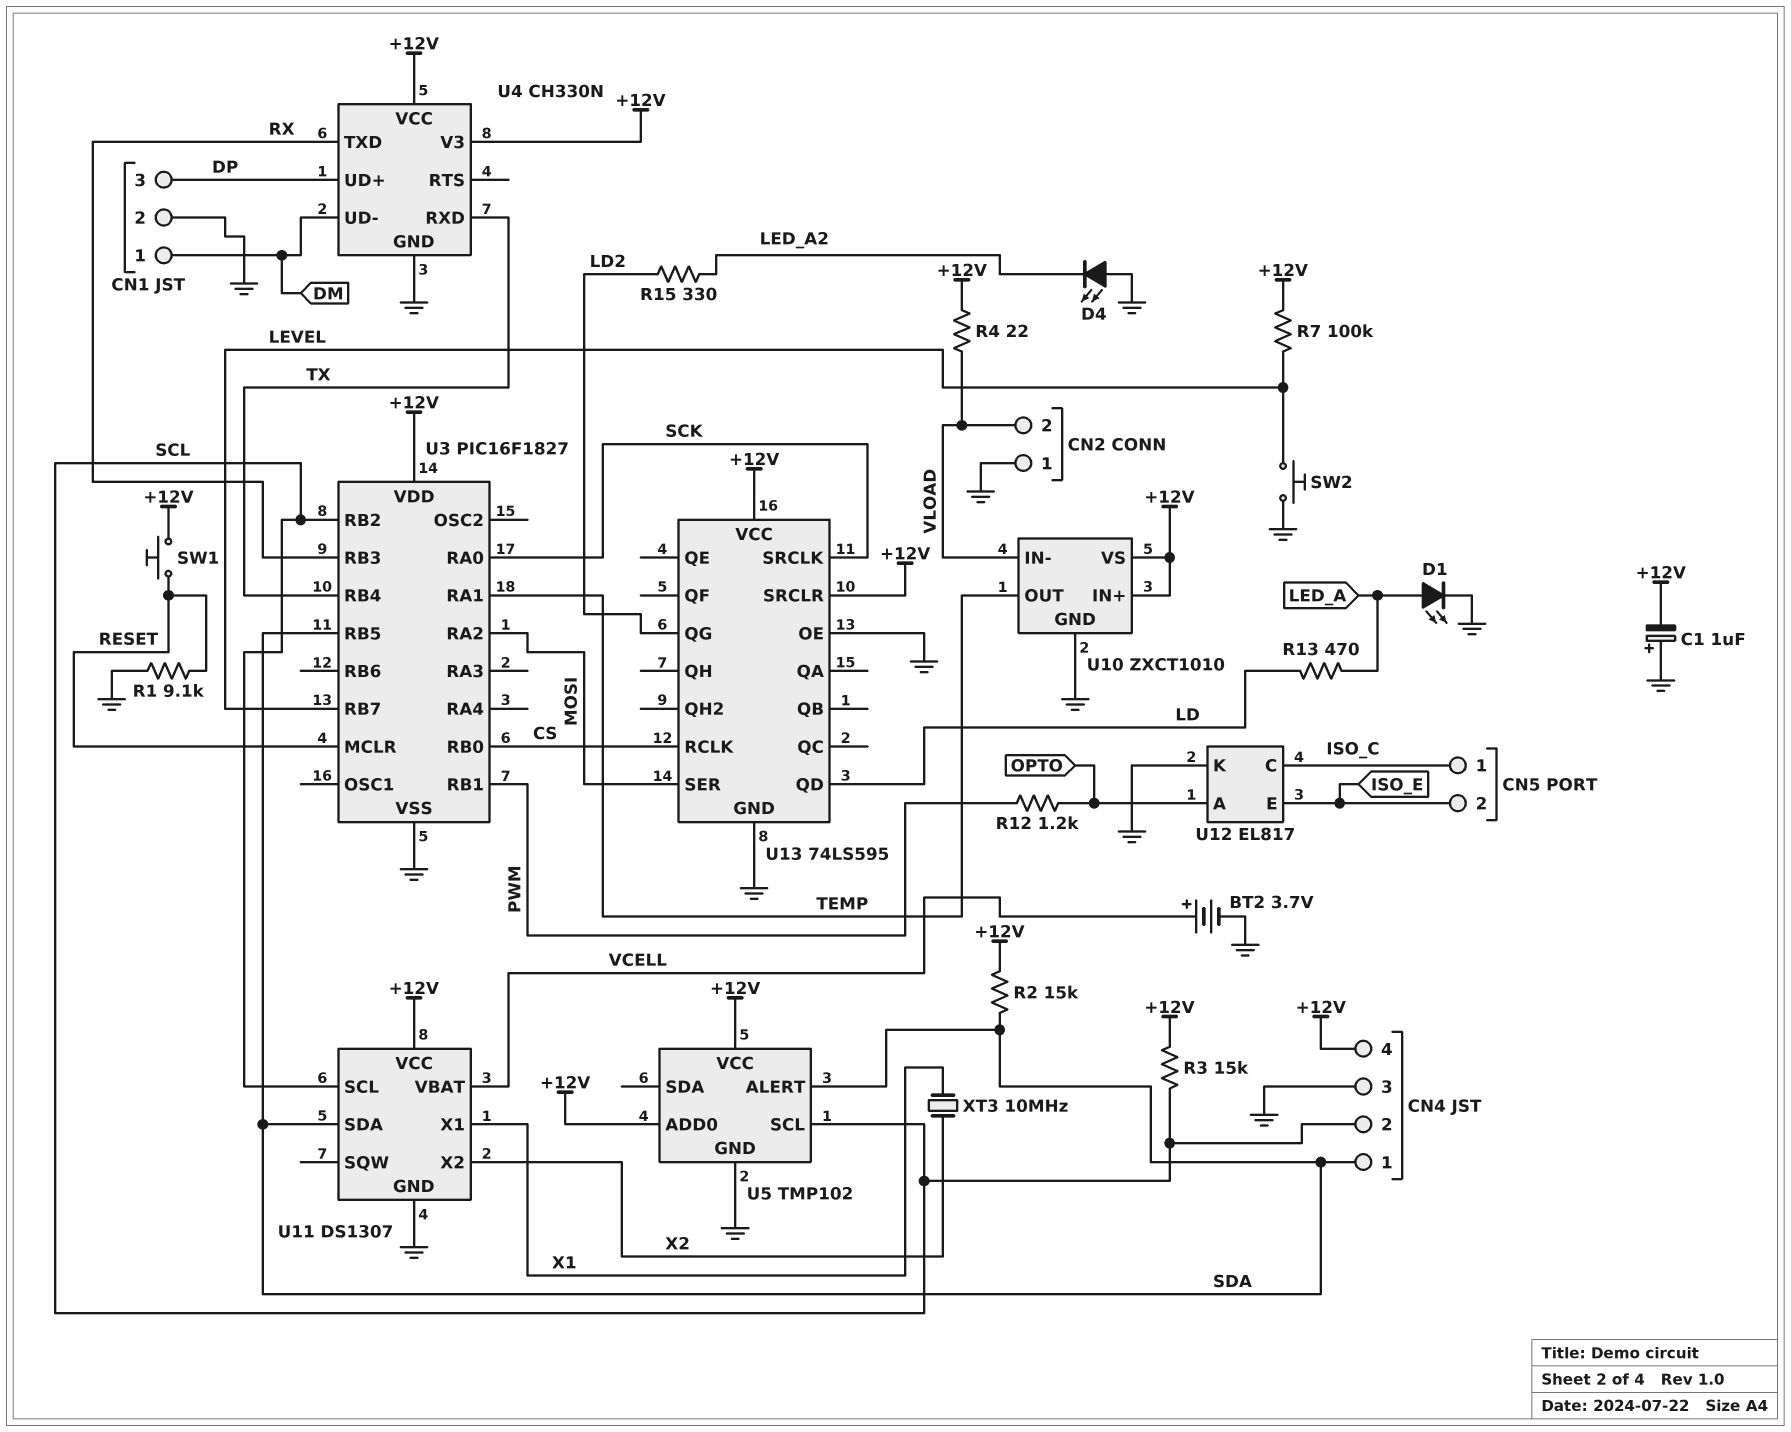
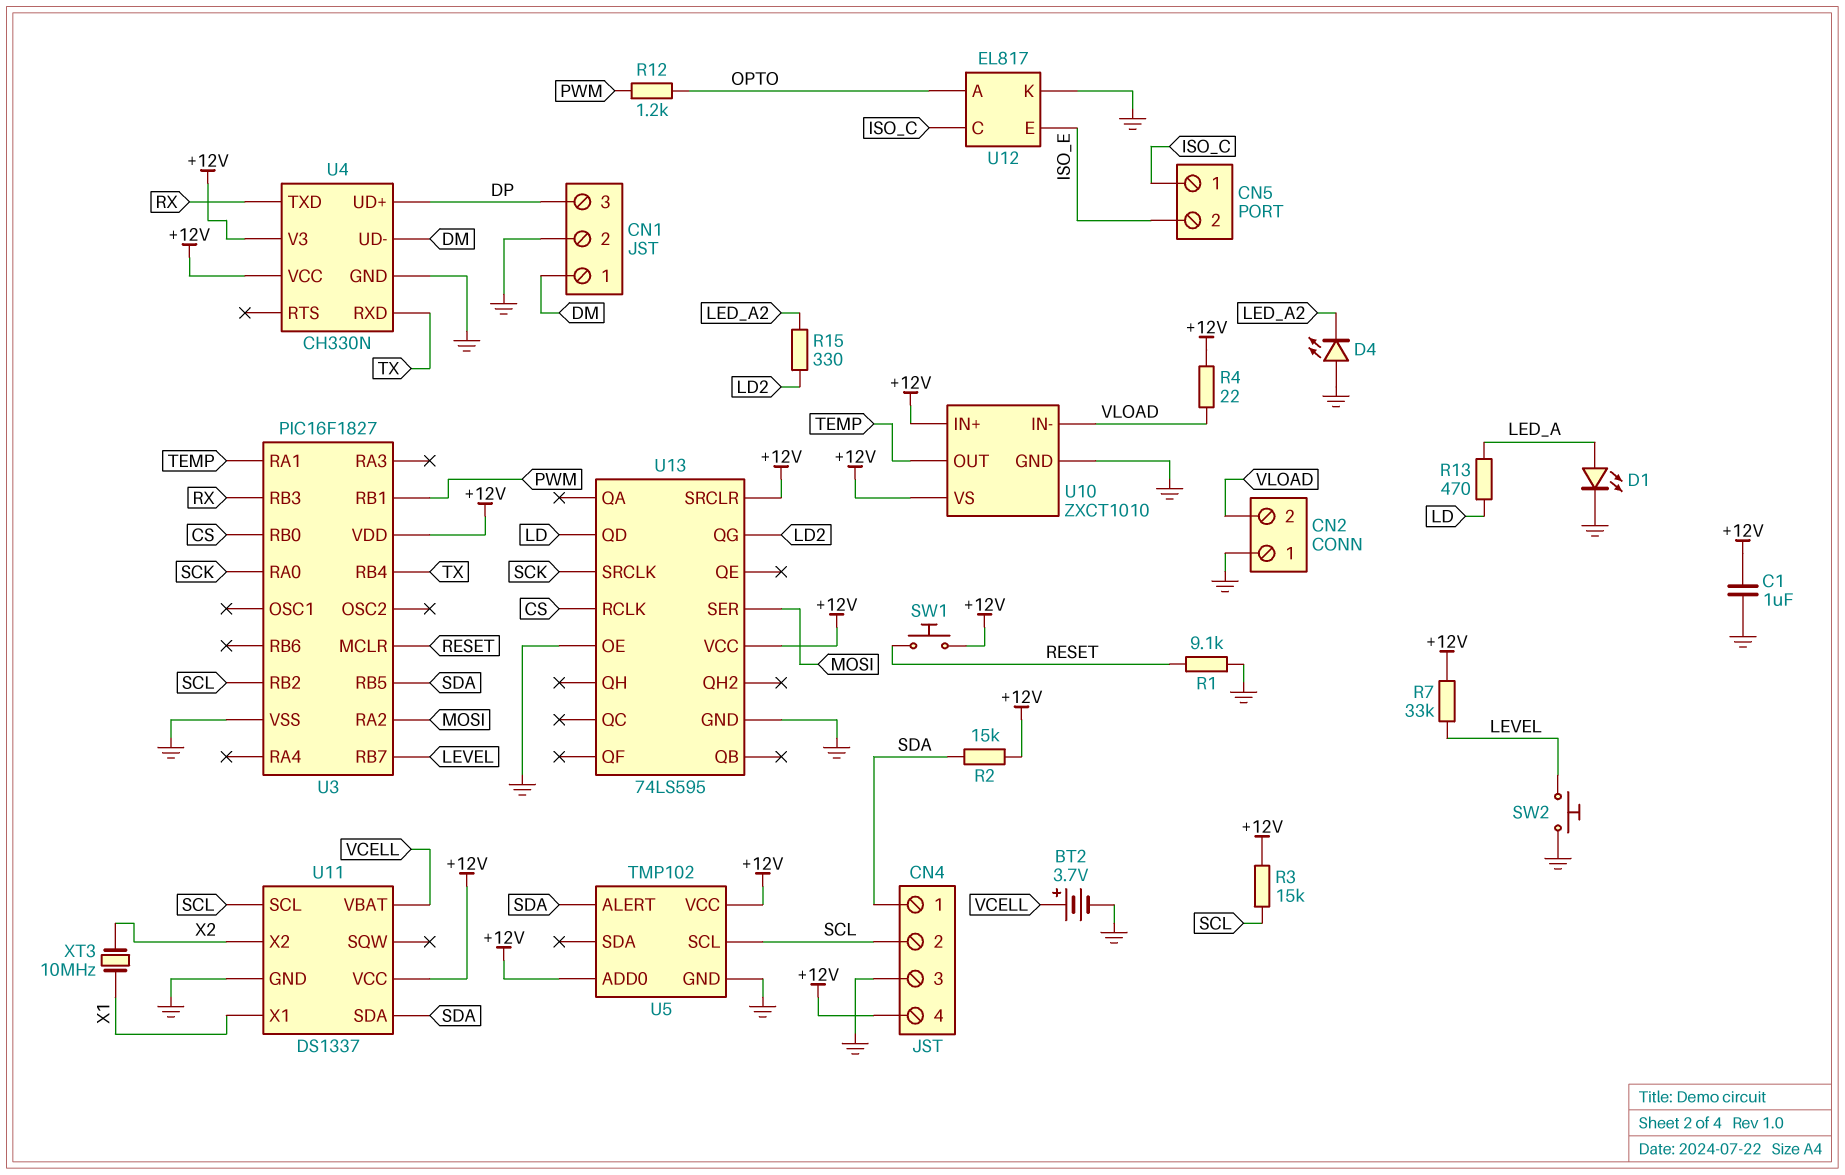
C1: 1uF (plus GND, minus +12V) -> 1uF (+12V, GND)
R7: 100k (+12V, LEVEL) -> 33k (+12V, LEVEL)
U11: DS1307 -> DS1337

